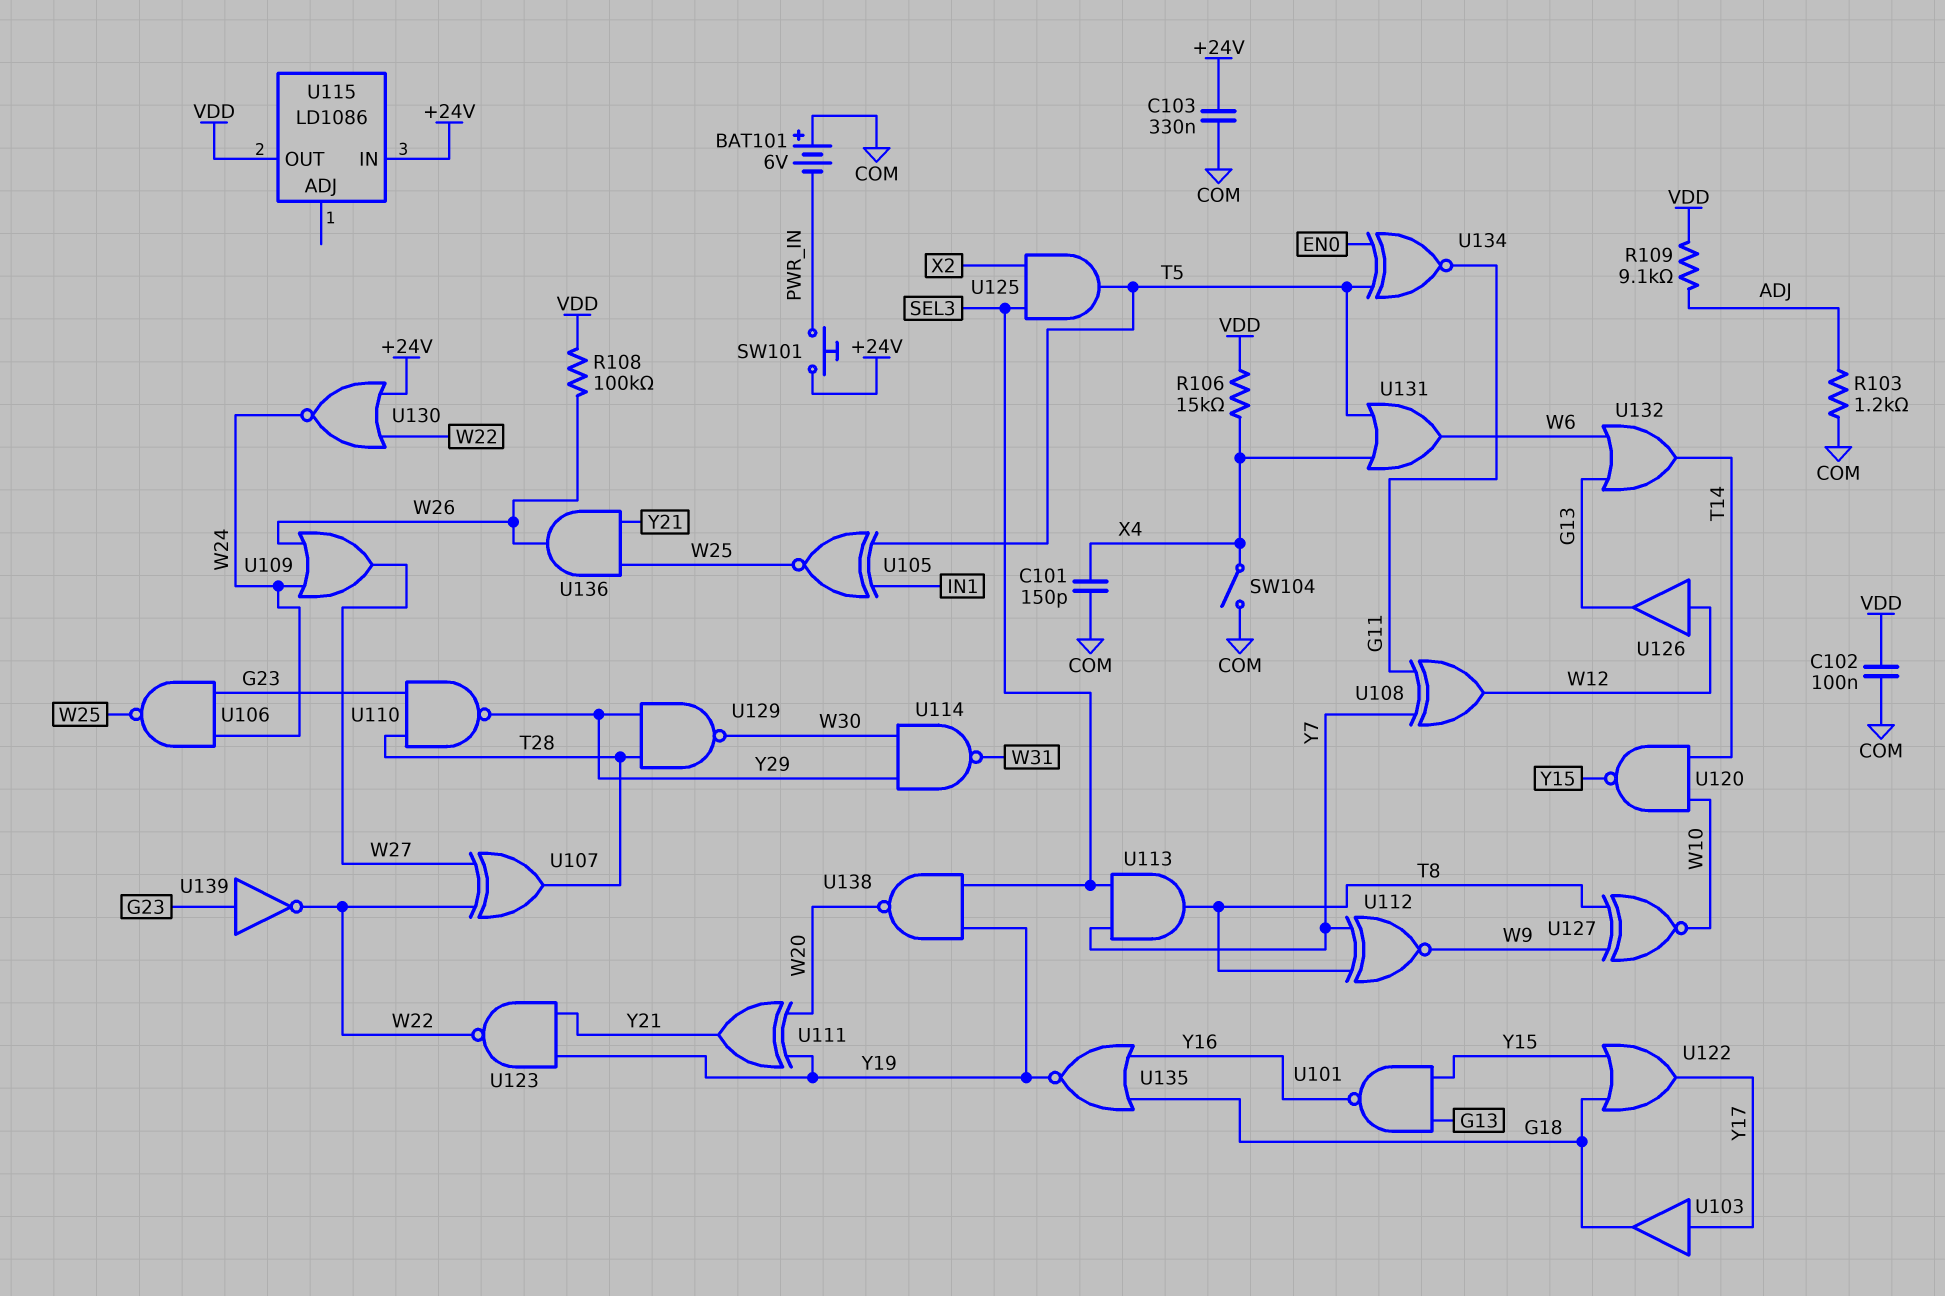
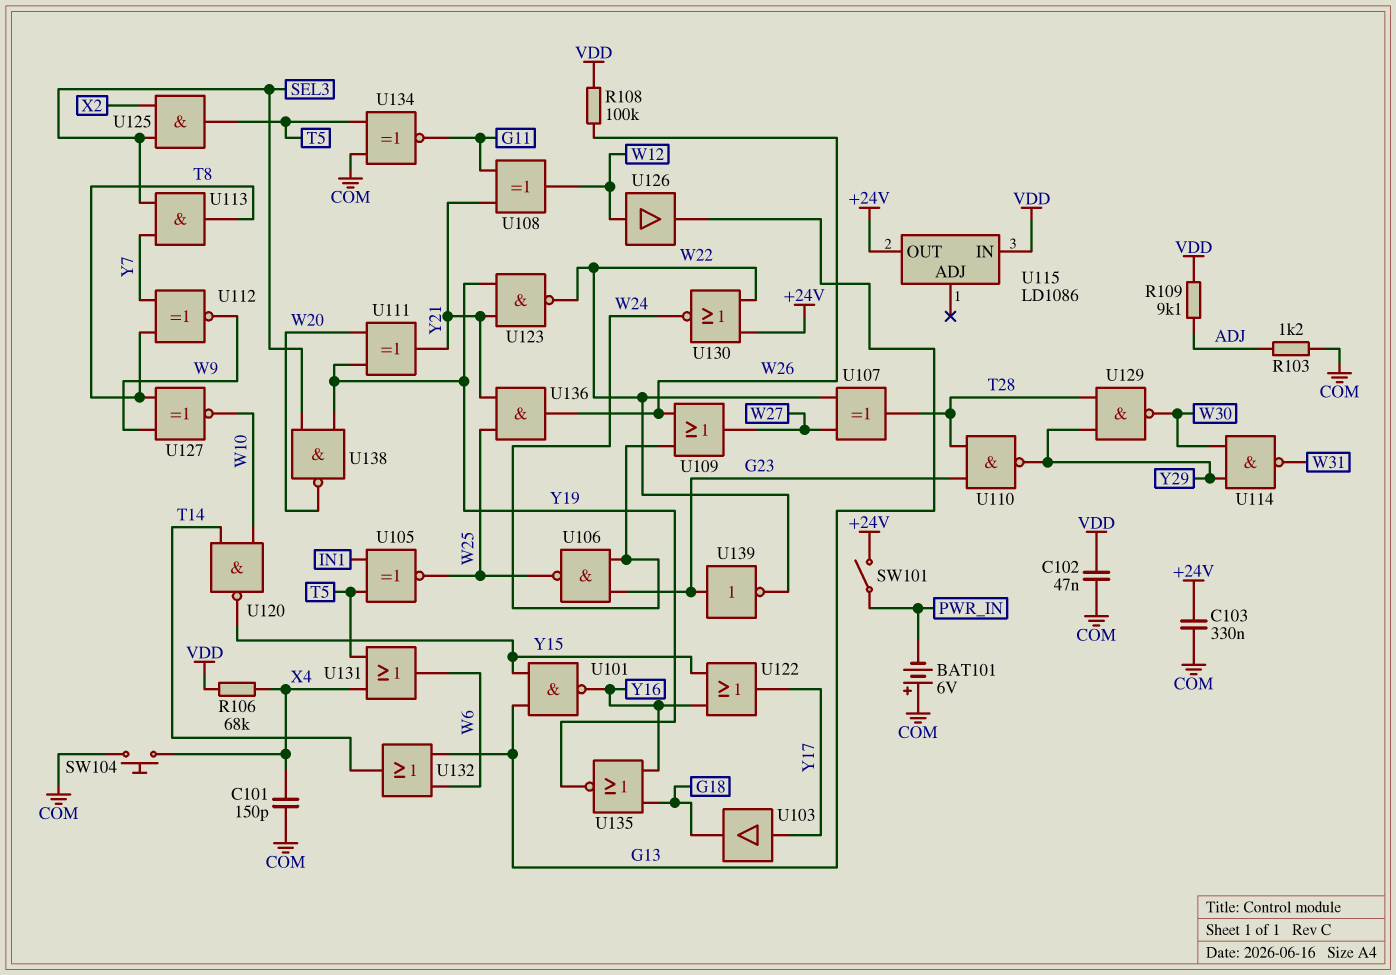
C102: 100nF (COM, VDD) -> 47nF (COM, VDD)
R106: 15k (VDD, X4) -> 68k (VDD, X4)
SW101: button (+24V, PWR_IN) -> switch (+24V, PWR_IN)
SW104: switch (COM, X4) -> button (COM, X4)
U108: XOR (in G11, in Y7, out W12) -> XOR (in G11, in Y21, out W12)
U115 pin IN: +24V -> VDD
U115 pin OUT: VDD -> +24V
U122: OR (in G18, in Y15, out Y17) -> OR (in Y15, in Y16, out Y17)
U134: XNOR (in EN0, in T5, out G11) -> XNOR (in COM, in T5, out G11)

